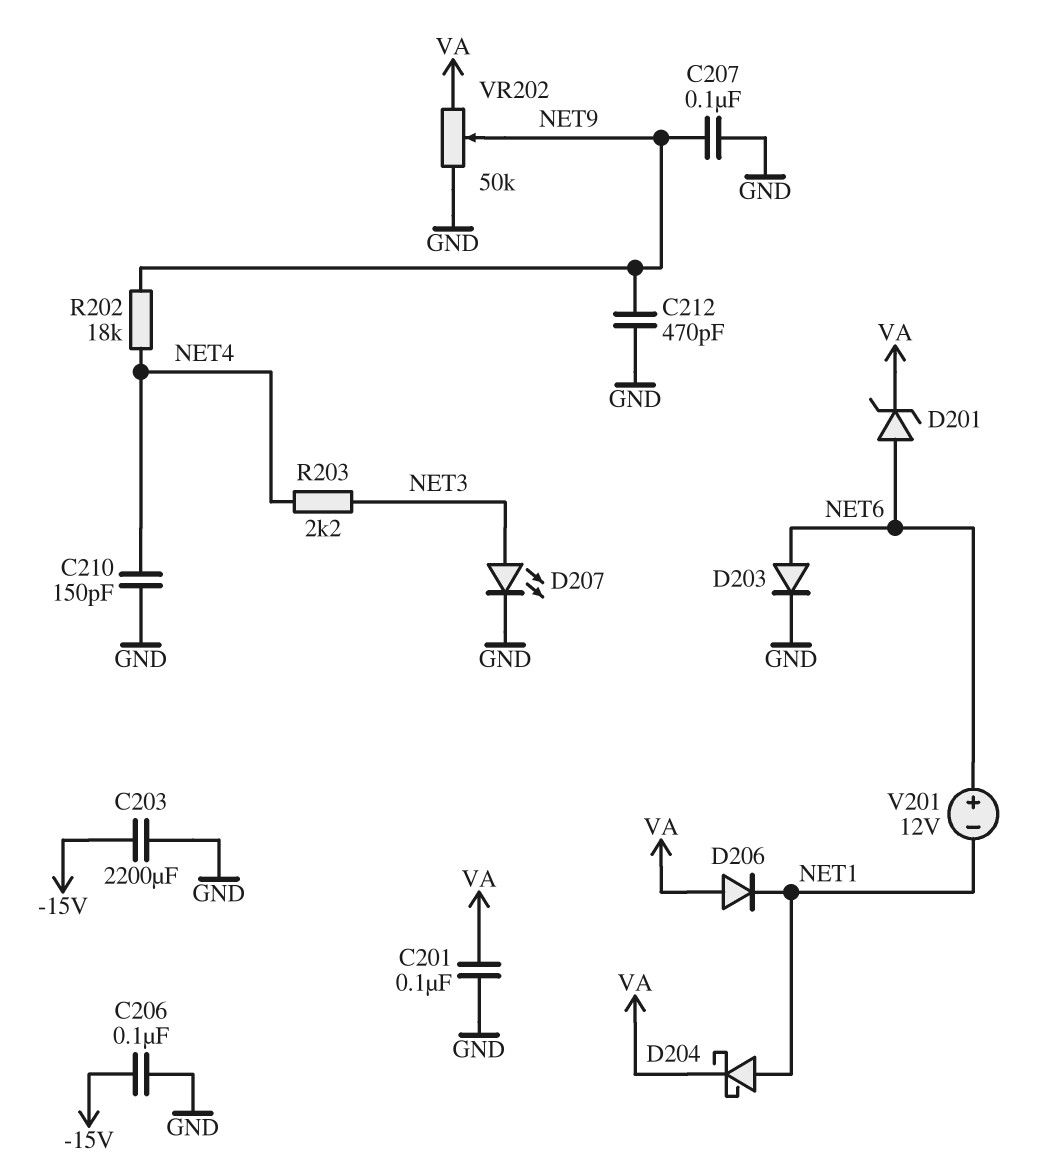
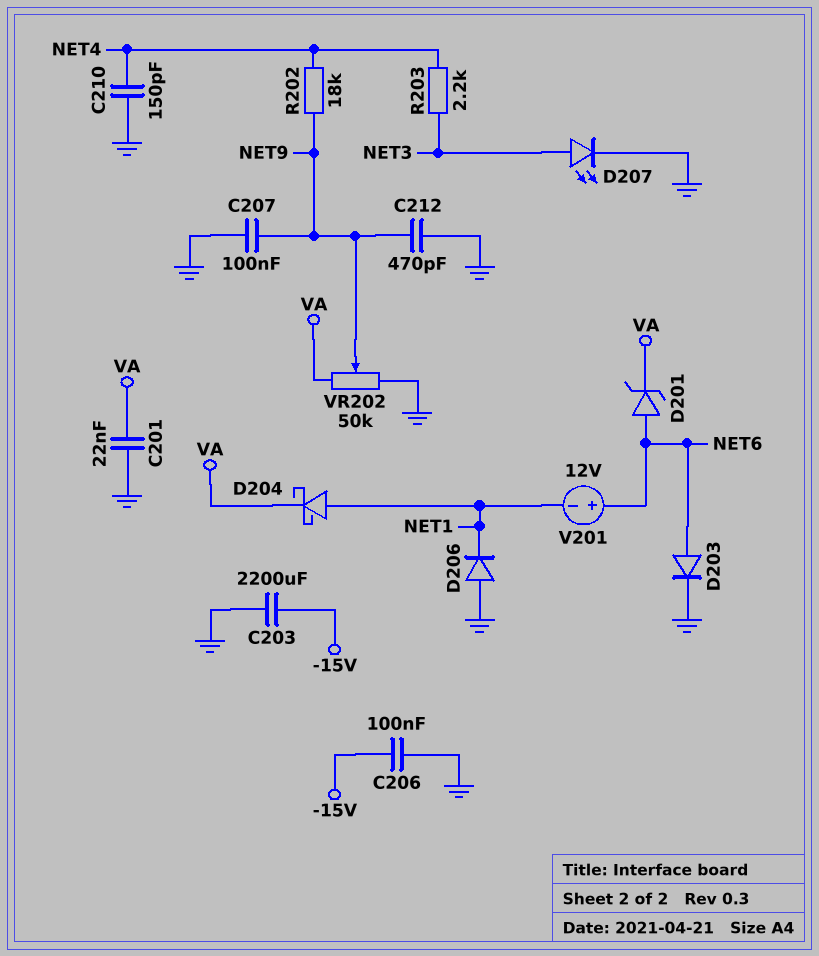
C201: 100nF (GND, VA) -> 22nF (GND, VA)
D206: diode (A VA, K NET1) -> diode (A GND, K NET1)

